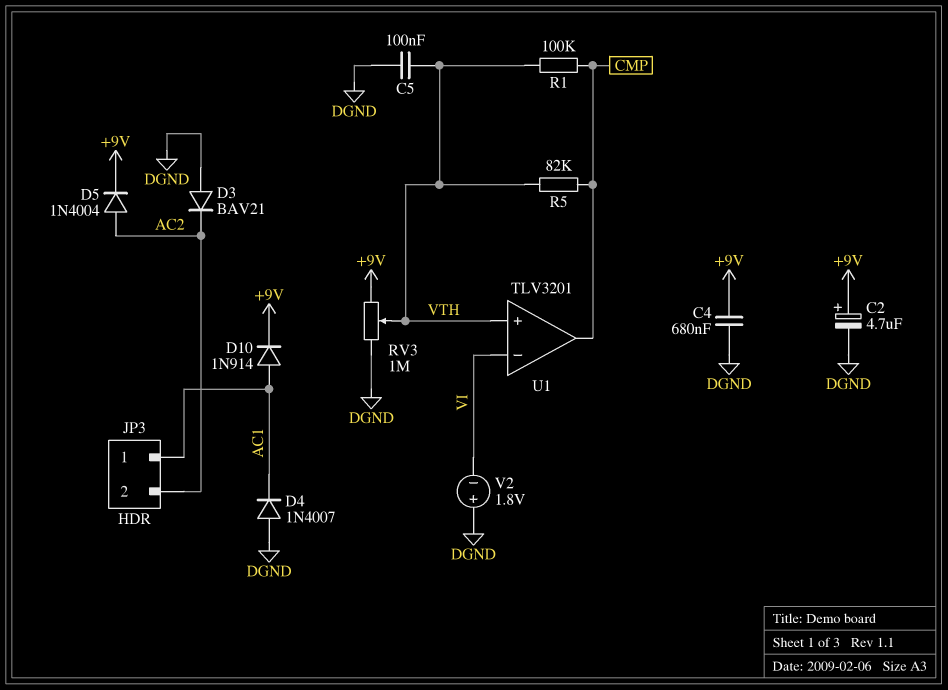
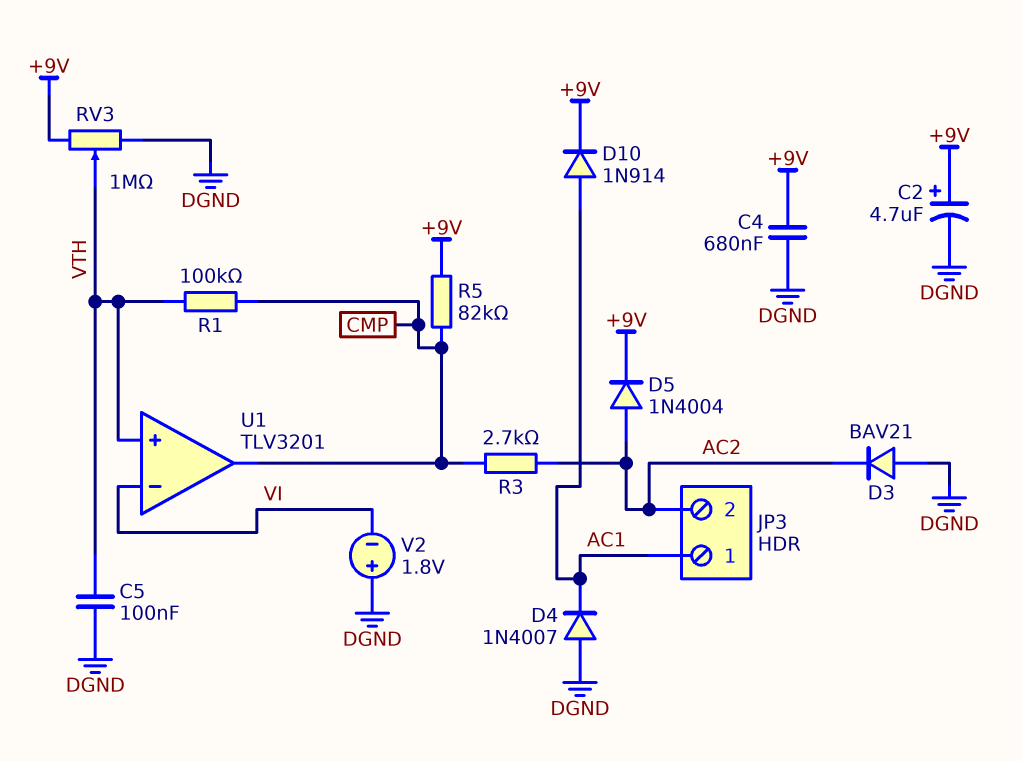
R3: none -> 2.7k (AC2, CMP)
R5: 82k (CMP, VTH) -> 82k (+9V, CMP)

